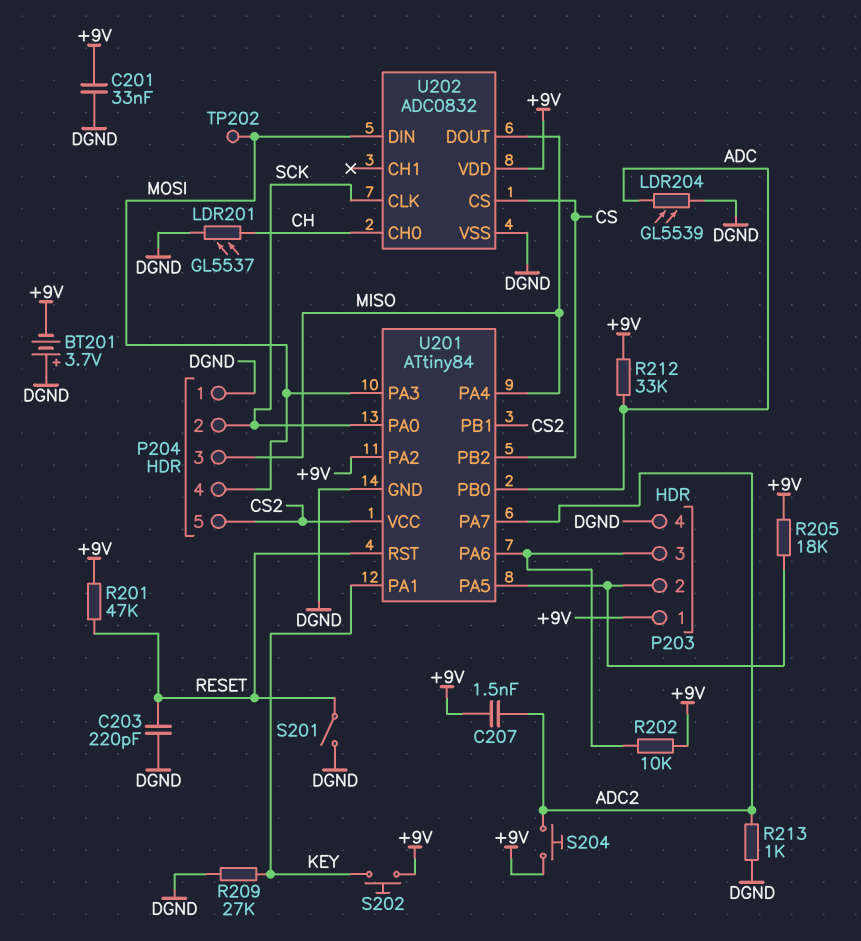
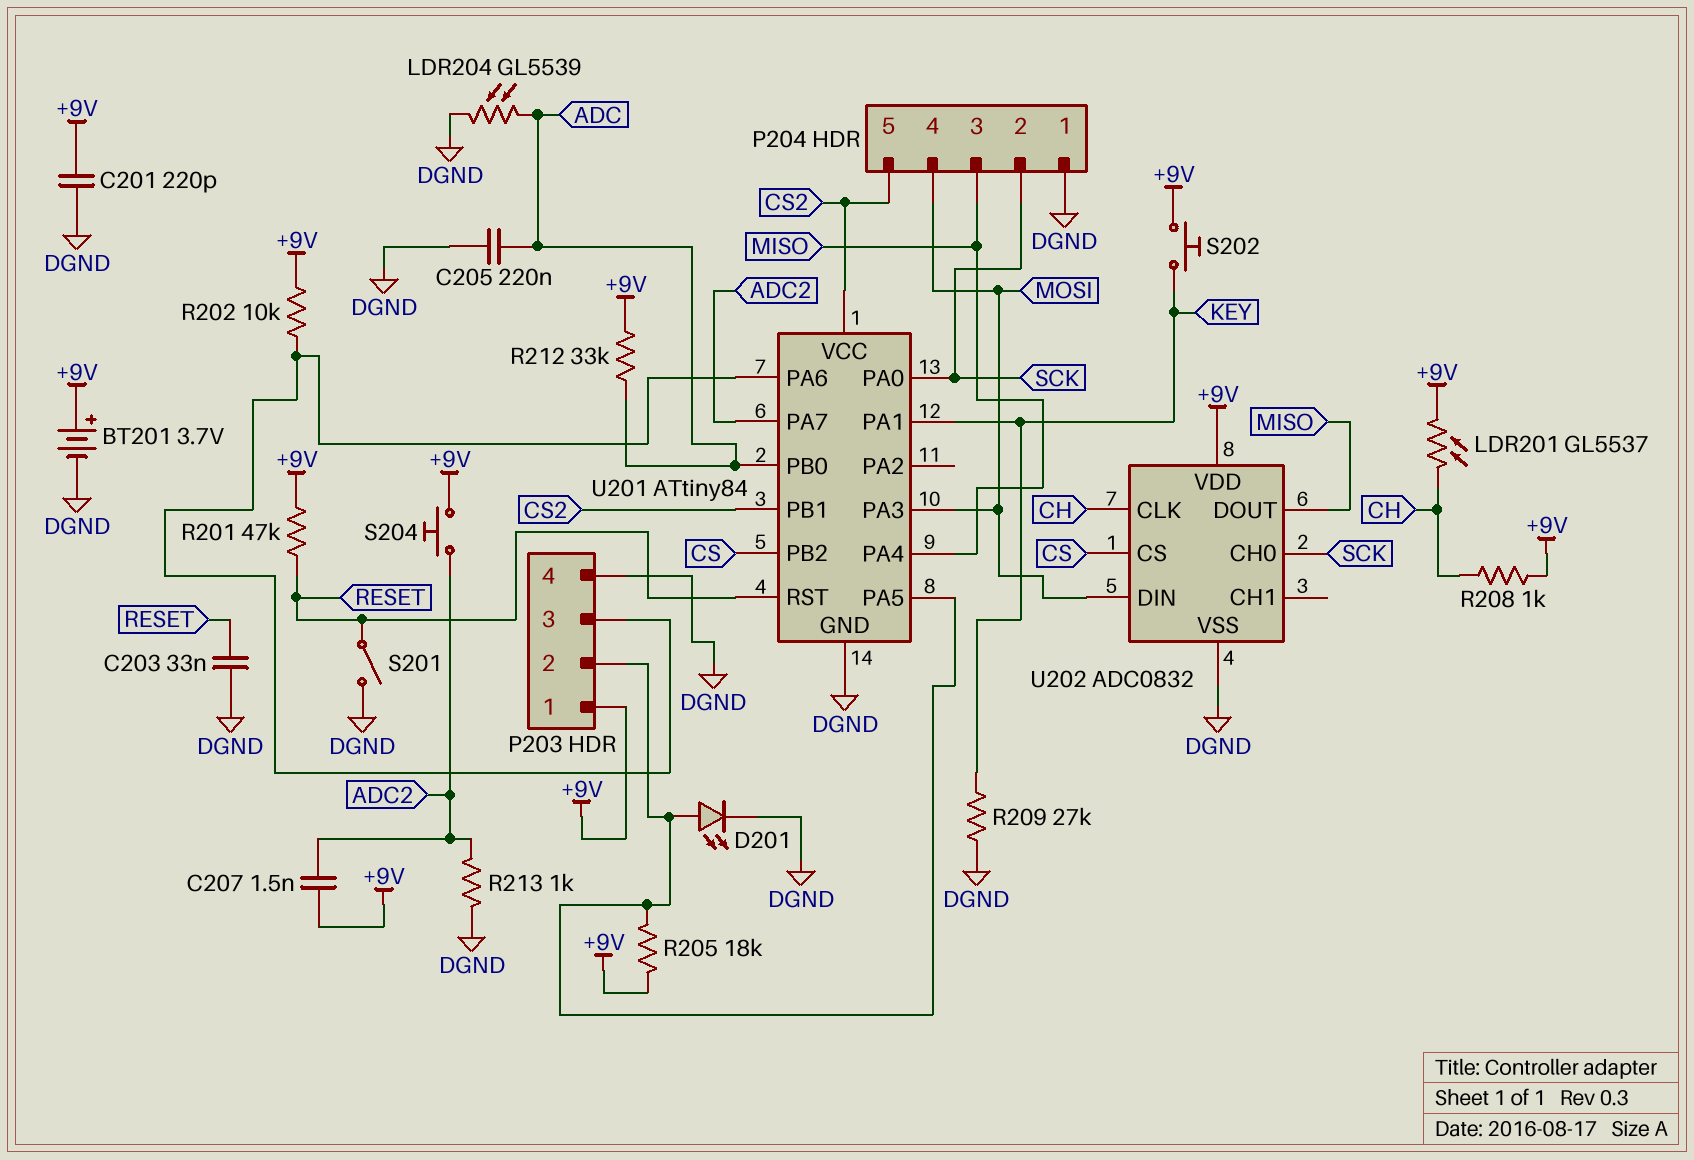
BT201: 3.7V (plus DGND, minus +9V) -> 3.7V (plus +9V, minus DGND)
C201: 33nF (+9V, DGND) -> 220pF (+9V, DGND)
C203: 220pF (DGND, RESET) -> 33nF (DGND, RESET)
C205: none -> 220nF (ADC, DGND)
D201: none -> LED (A P203/2, K DGND)
LDR201: GL5537 (CH, DGND) -> GL5537 (+9V, CH)
R208: none -> 1k (+9V, CH)
TP202: test point (MOSI) -> none
U201 pin PA2: +9V -> none
U202 pin CH0: CH -> SCK
U202 pin CLK: SCK -> CH

